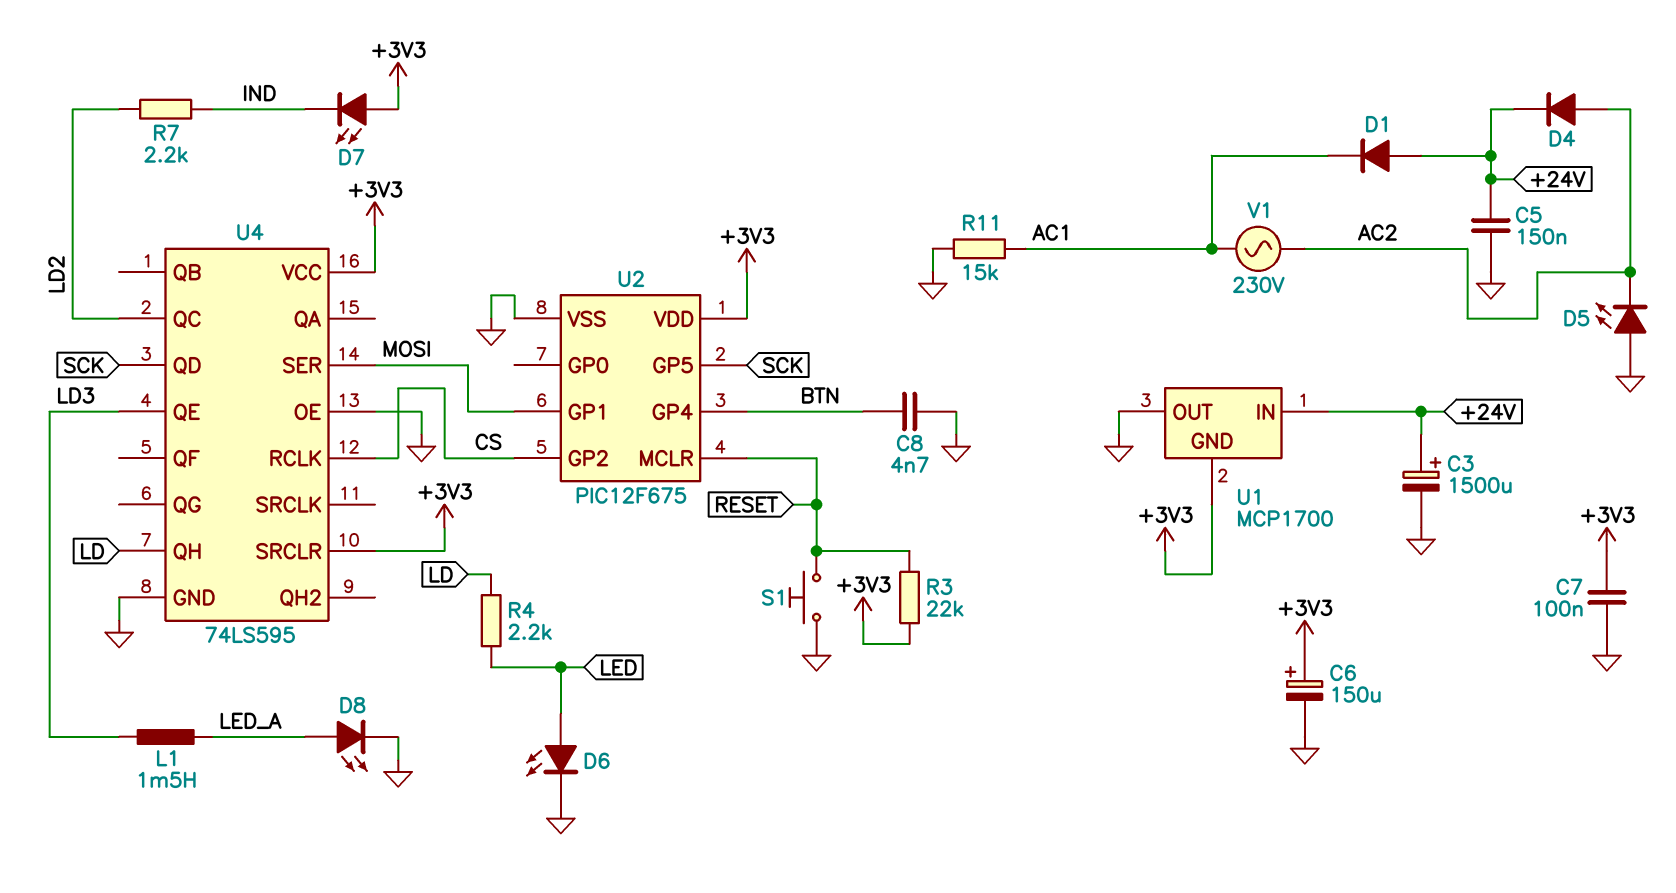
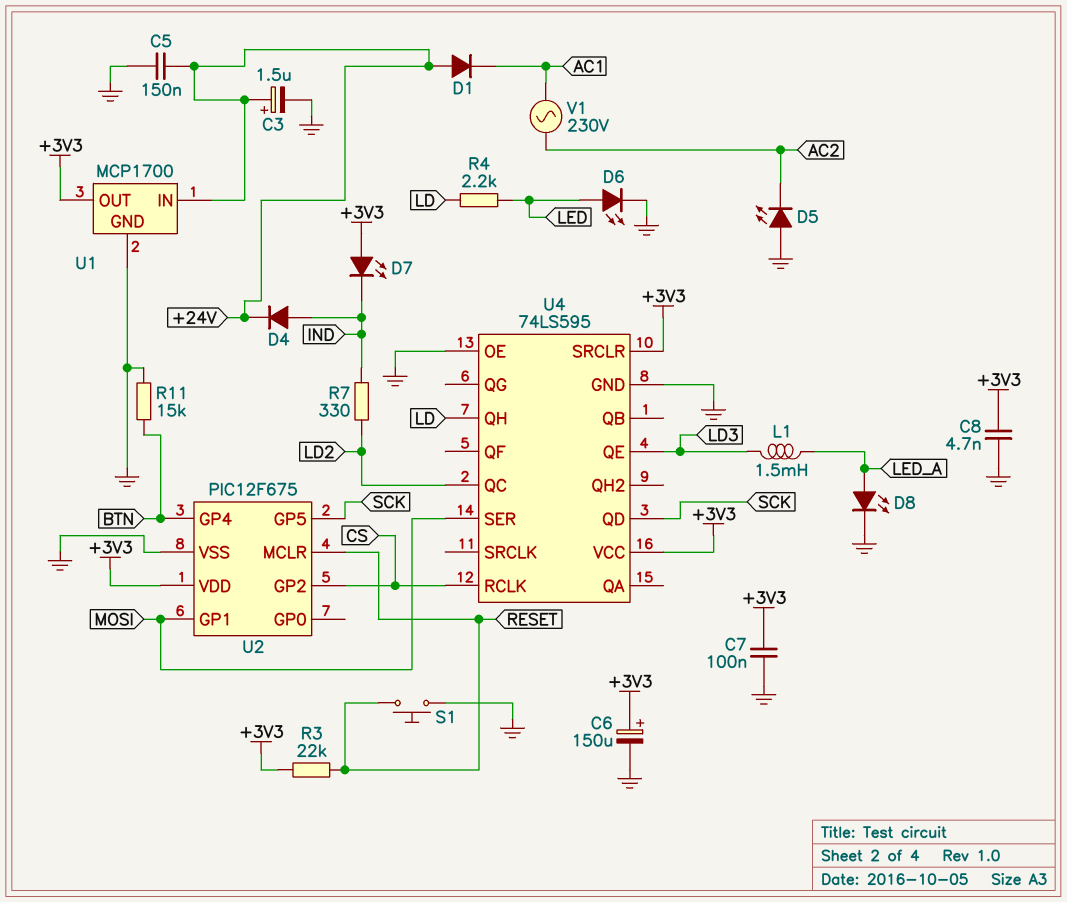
C3: 1500uF (plus +24V, minus GND) -> 1.5uF (plus +24V, minus GND)
C8: 4.7nF (BTN, GND) -> 4.7nF (+3V3, GND)
D4: diode (A AC2, K +24V) -> diode (A IND, K +24V)
R7: 2.2k (IND, LD2) -> 330 (IND, LD2)
R11: 15k (AC1, GND) -> 15k (BTN, GND)
U1 pin GND: +3V3 -> GND
U1 pin OUT: GND -> +3V3

